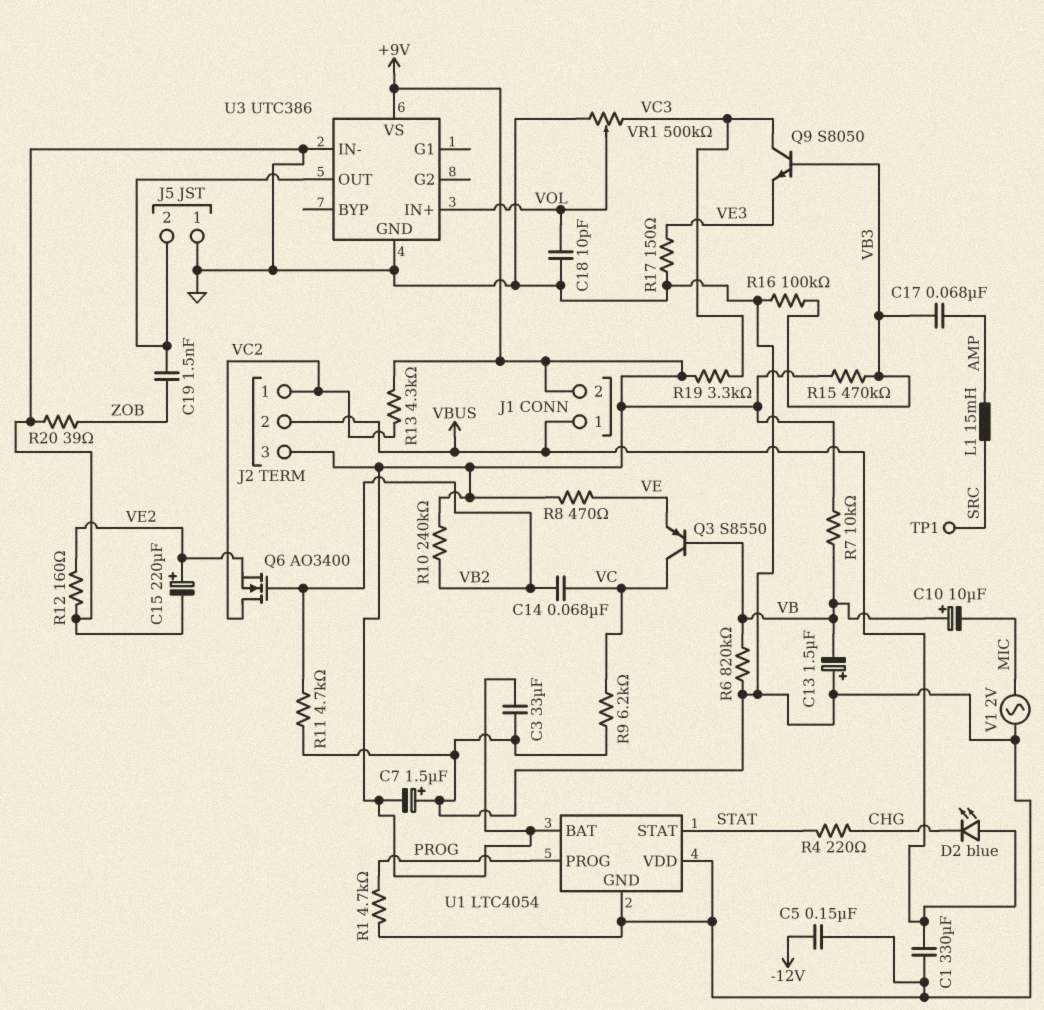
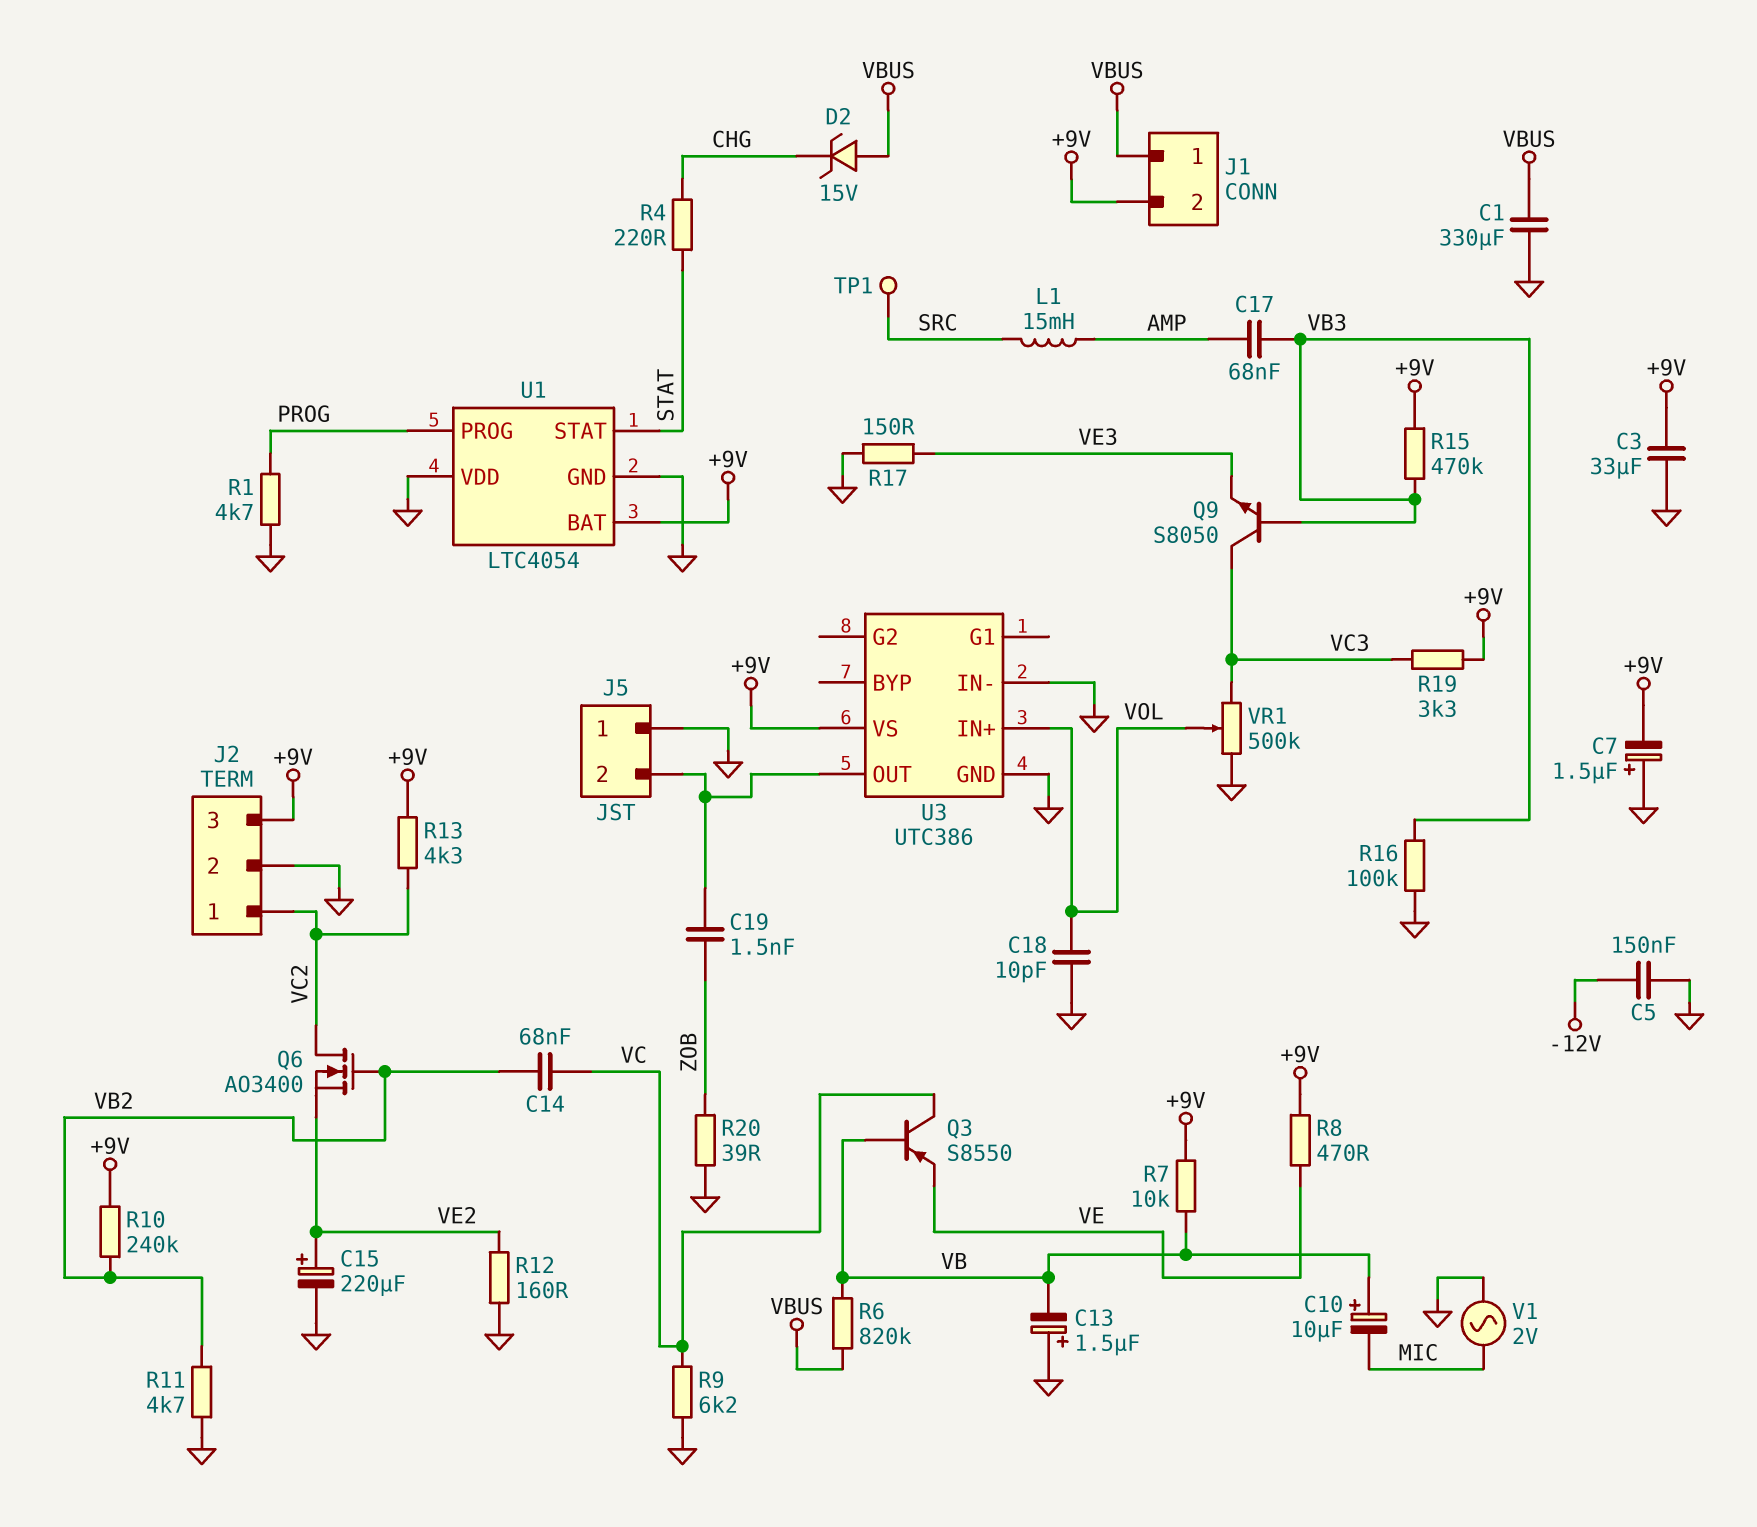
D2: LED blue (A VBUS, K CHG) -> zener 15V (A VBUS, K CHG)
J2 pin 2: VBUS -> GND
R6: 820k (GND, VB) -> 820k (VB, VBUS)

